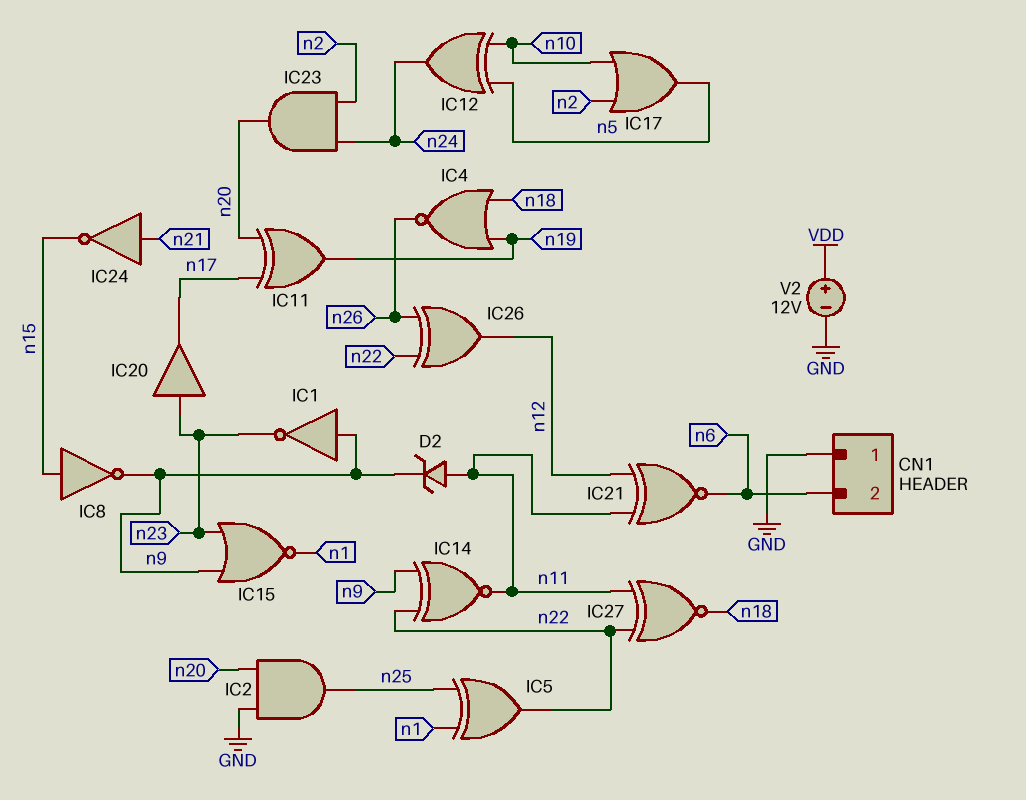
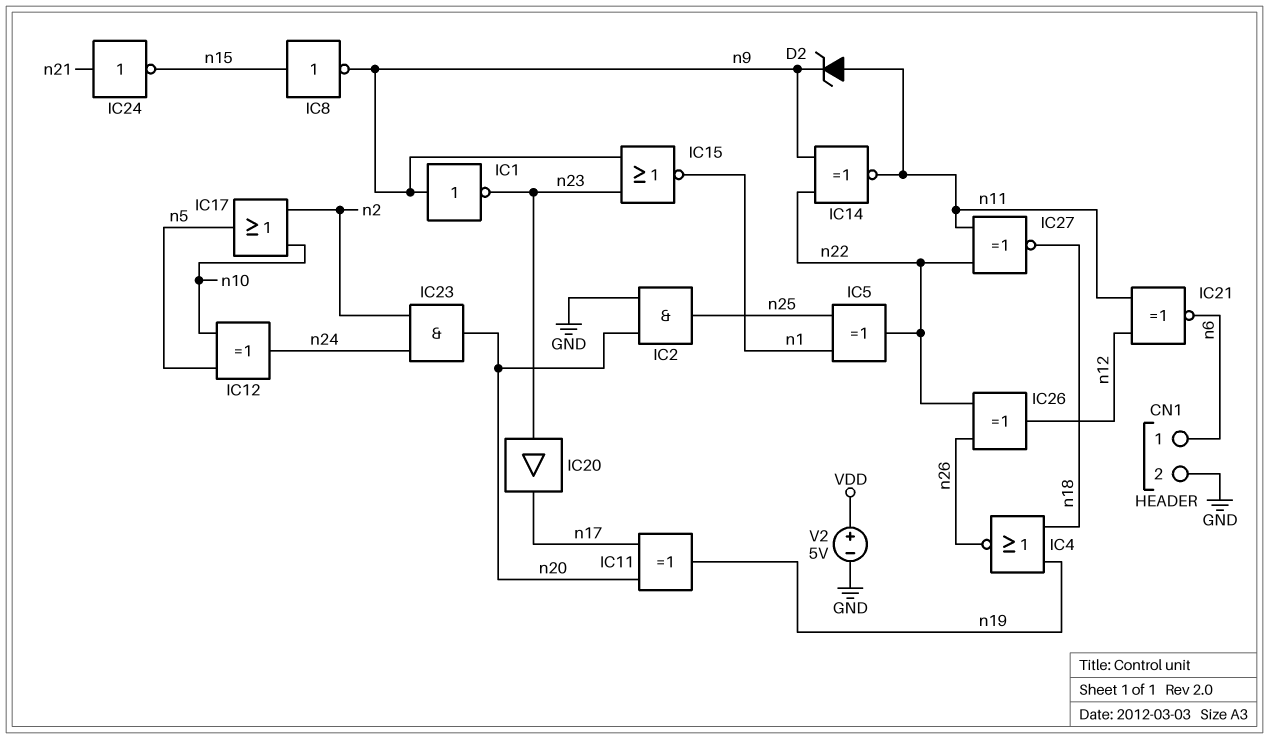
CN1 pin 1: GND -> n6
CN1 pin 2: n6 -> GND
V2: 12V (plus VDD, minus GND) -> 5V (plus VDD, minus GND)

